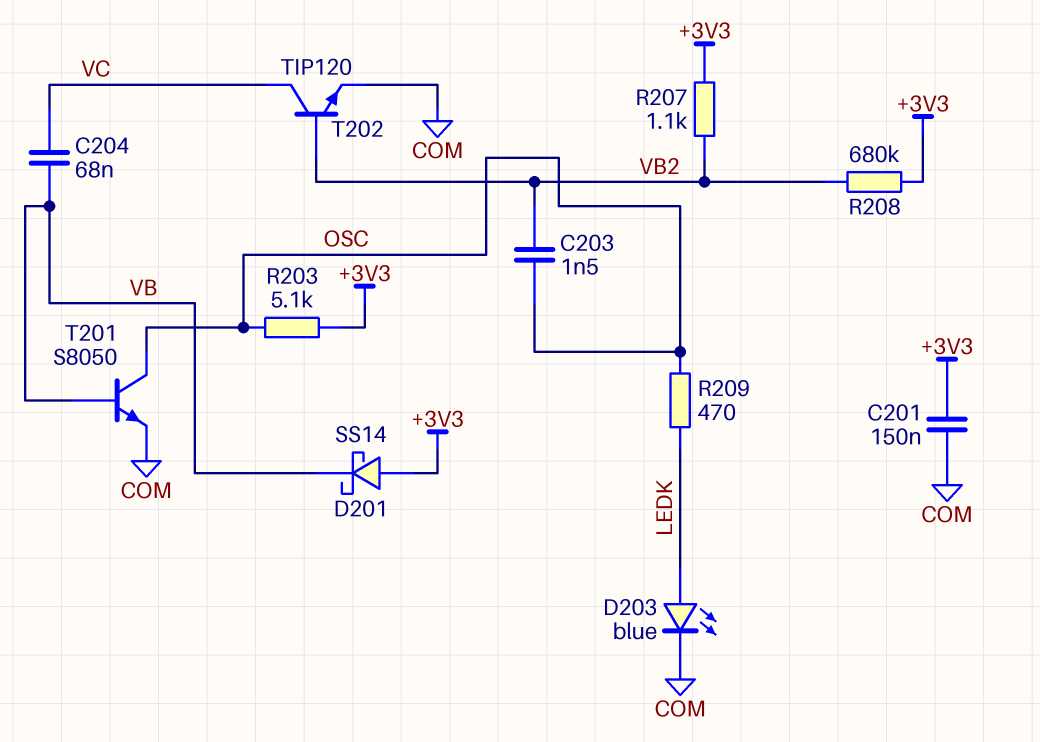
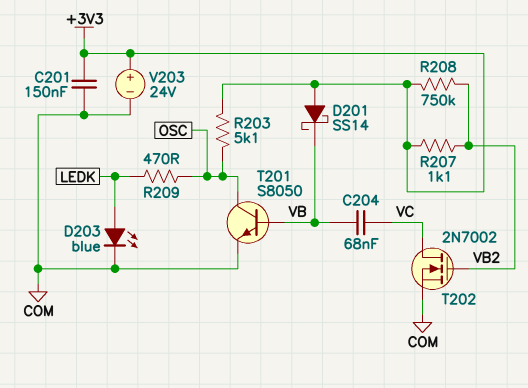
C203: 1.5nF (OSC, VB2) -> none
R208: 680k (+3V3, VB2) -> 750k (+3V3, VB2)
T202: NPN TIP120 (B VB2, C VC, E COM) -> NMOS 2N7002 (G VB2, D VC, S COM)
V203: none -> 24V (plus +3V3, minus COM)

